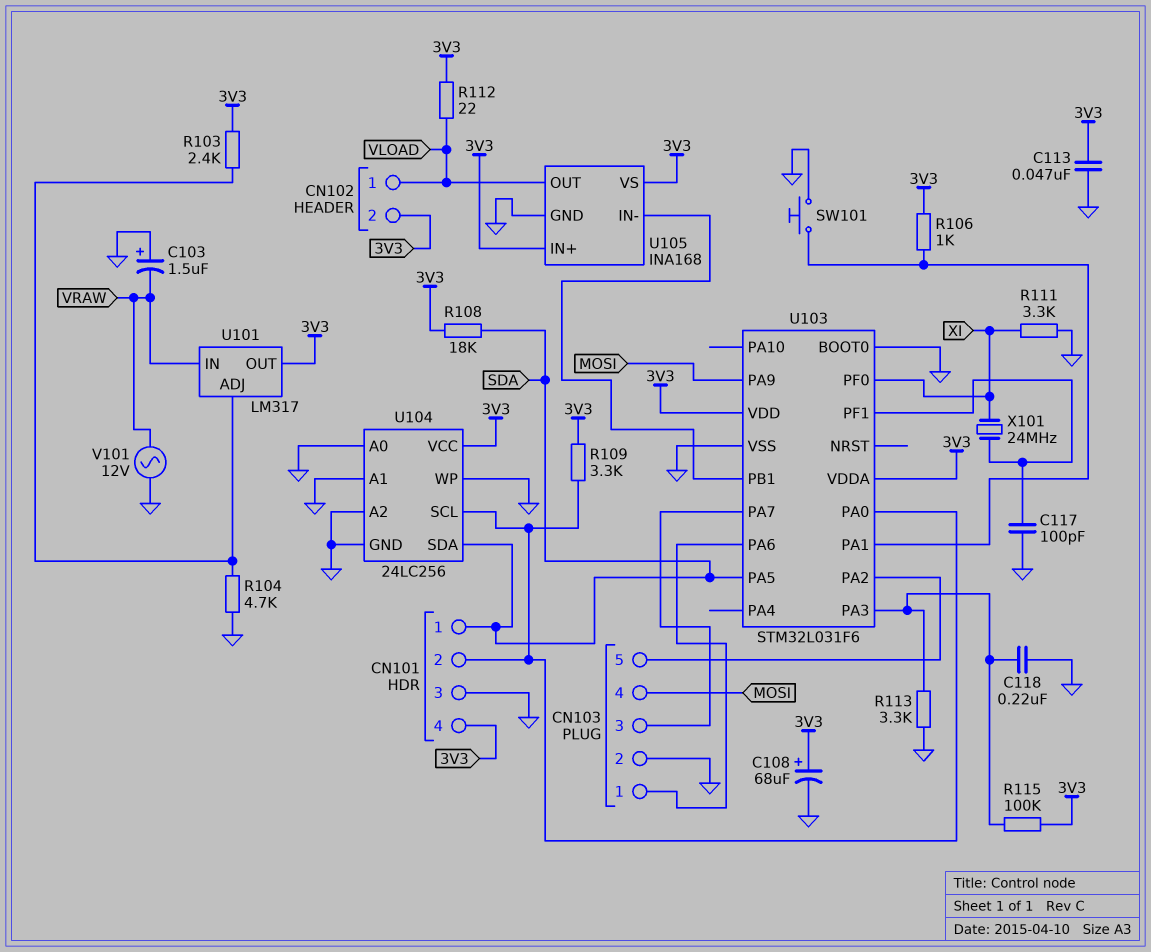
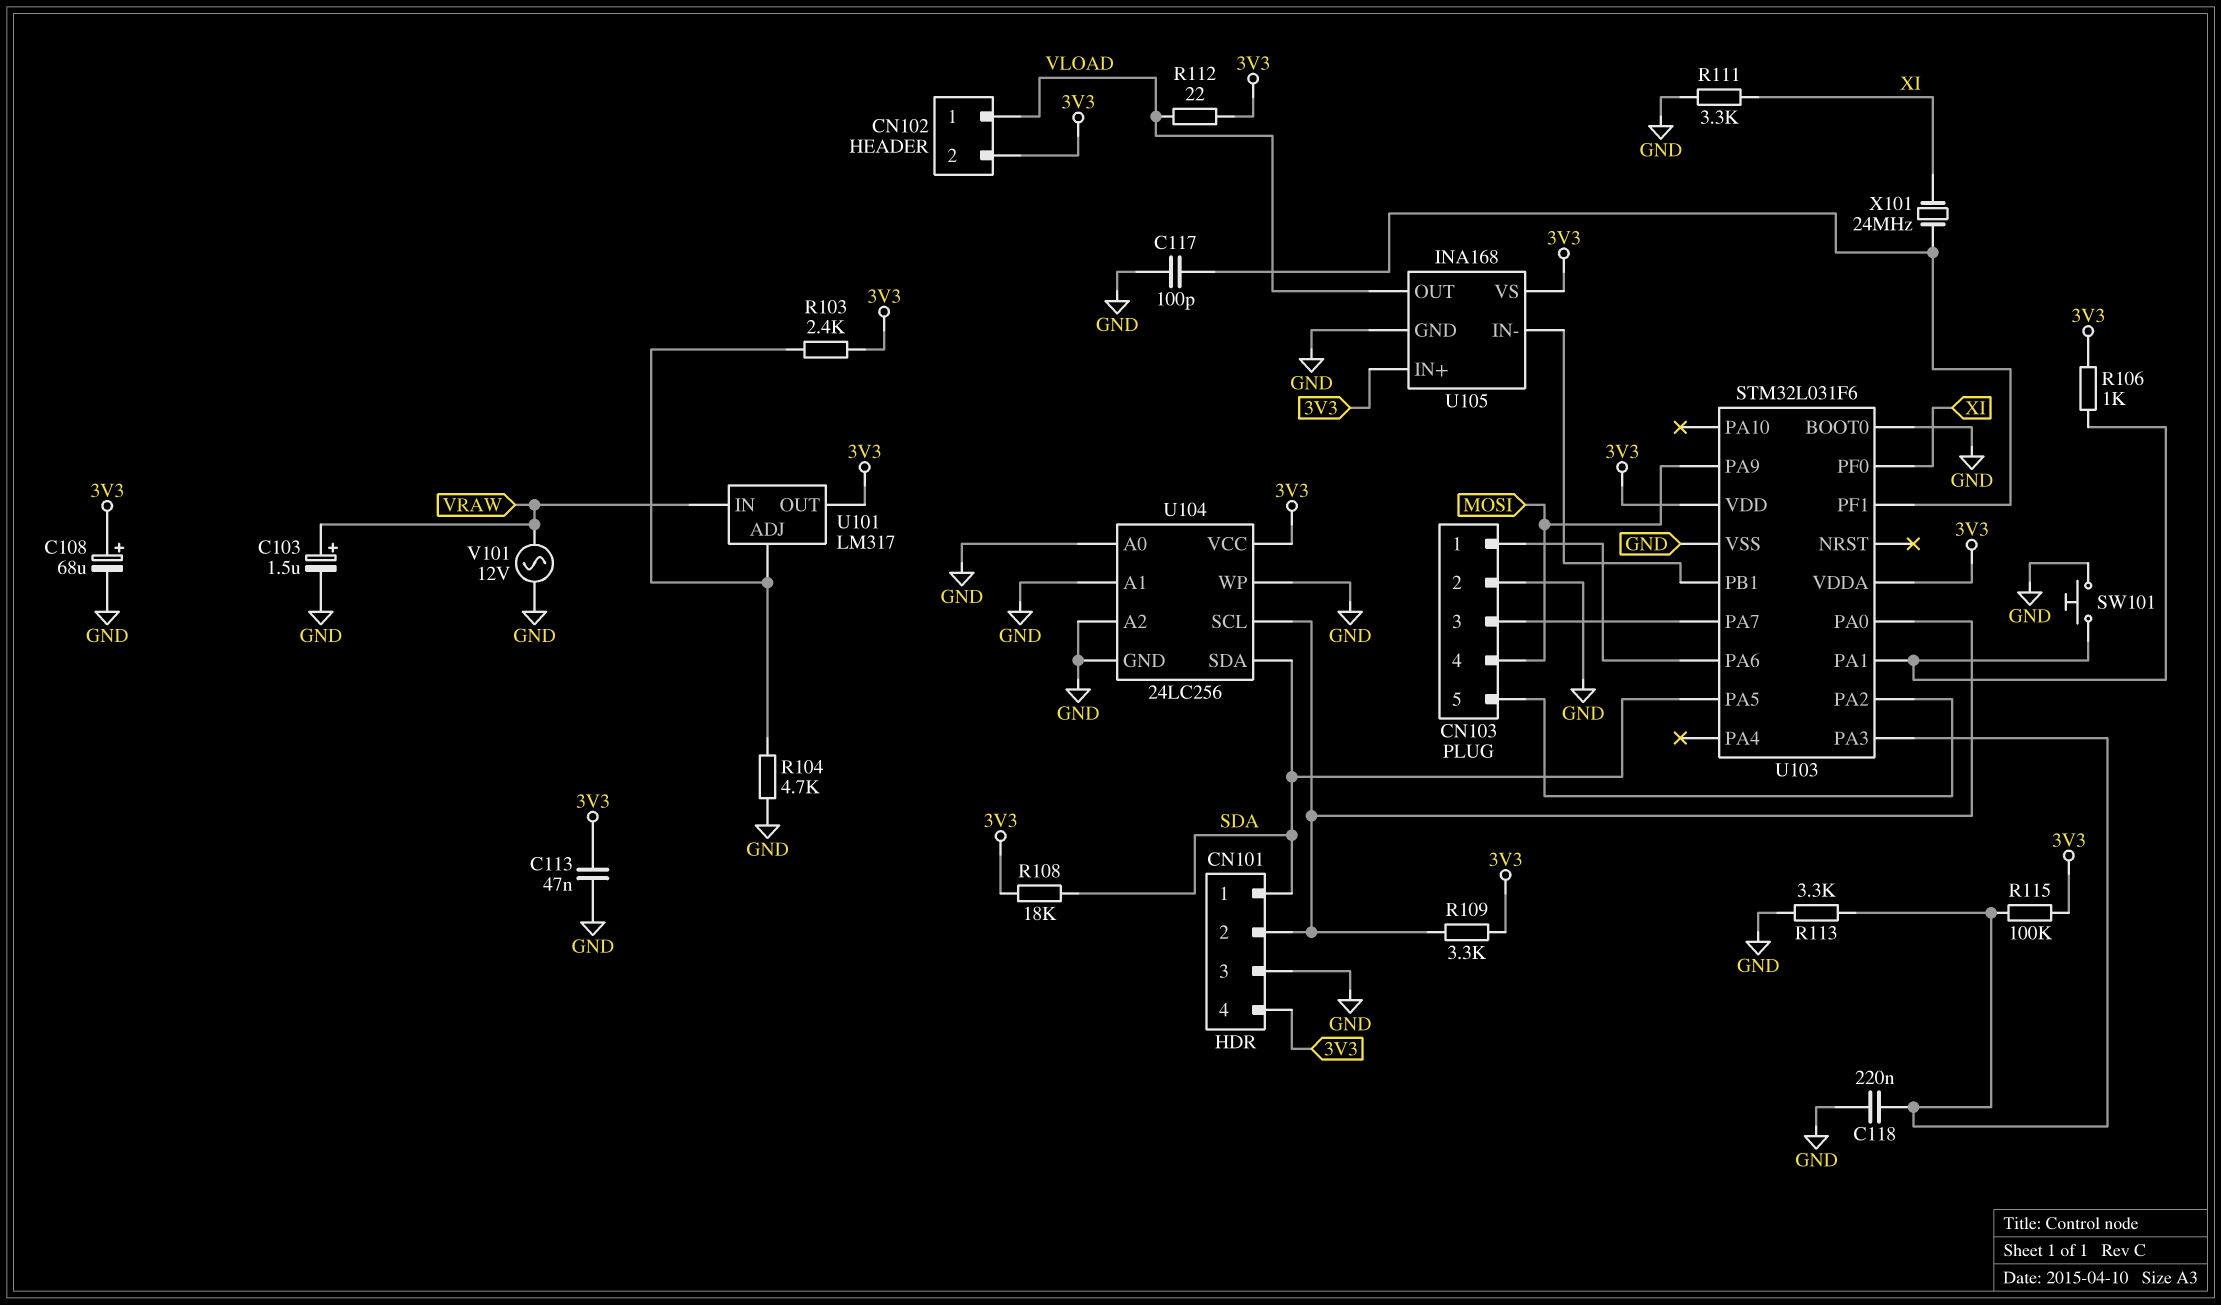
C103: 1.5uF (plus GND, minus VRAW) -> 1.5uF (plus VRAW, minus GND)

